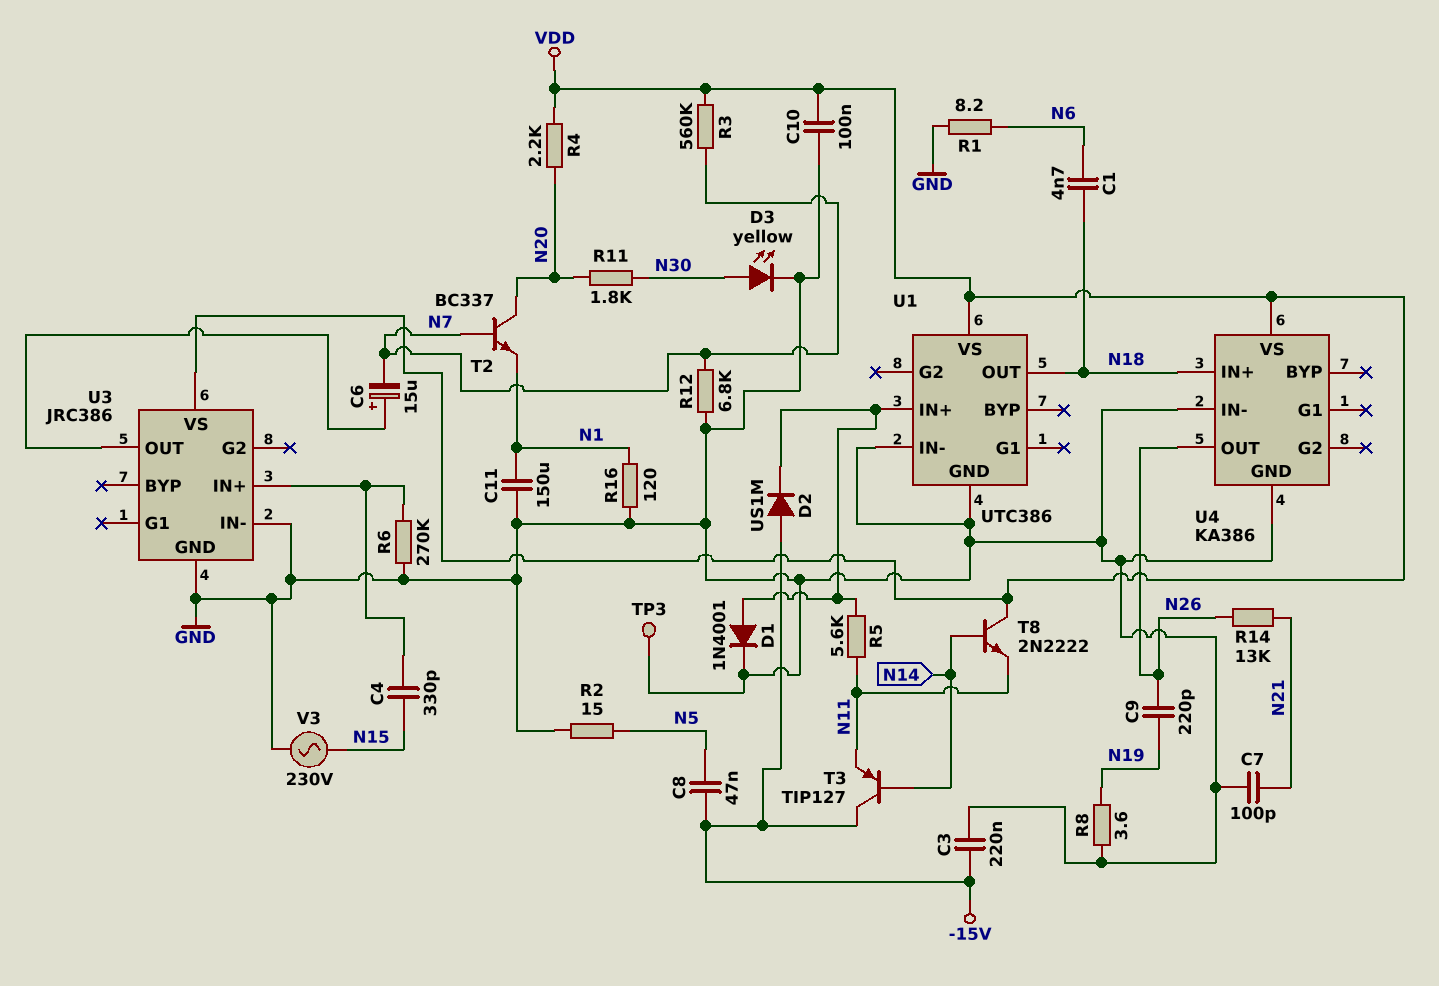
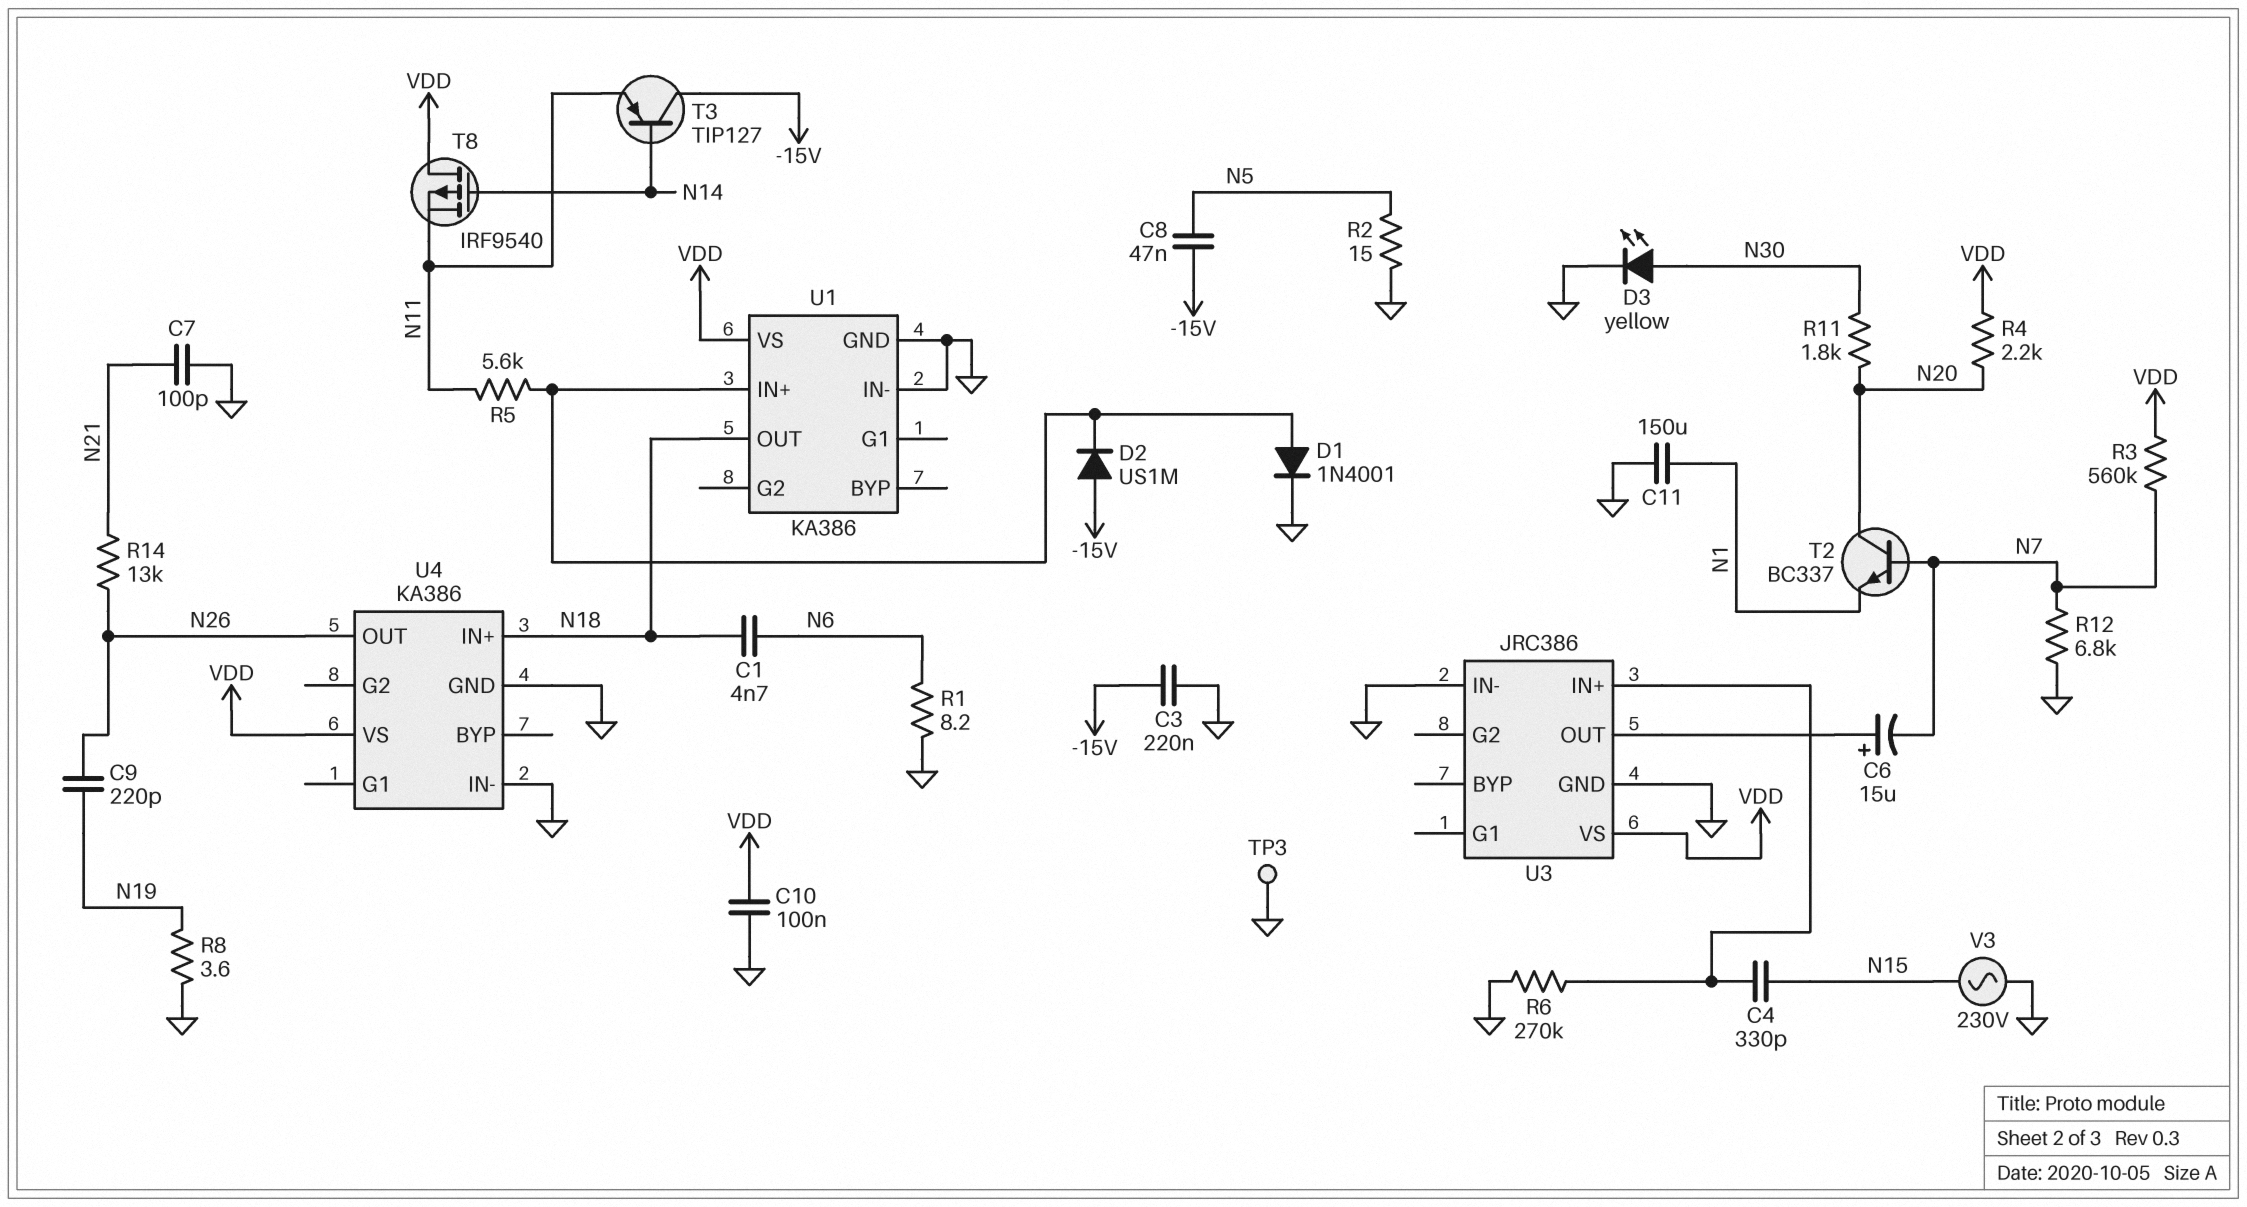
R16: 120 (GND, N1) -> none
T8: NPN 2N2222 (B N14, C VDD, E N11) -> PMOS IRF9540 (G N14, D VDD, S N11)
U1: UTC386 -> KA386

